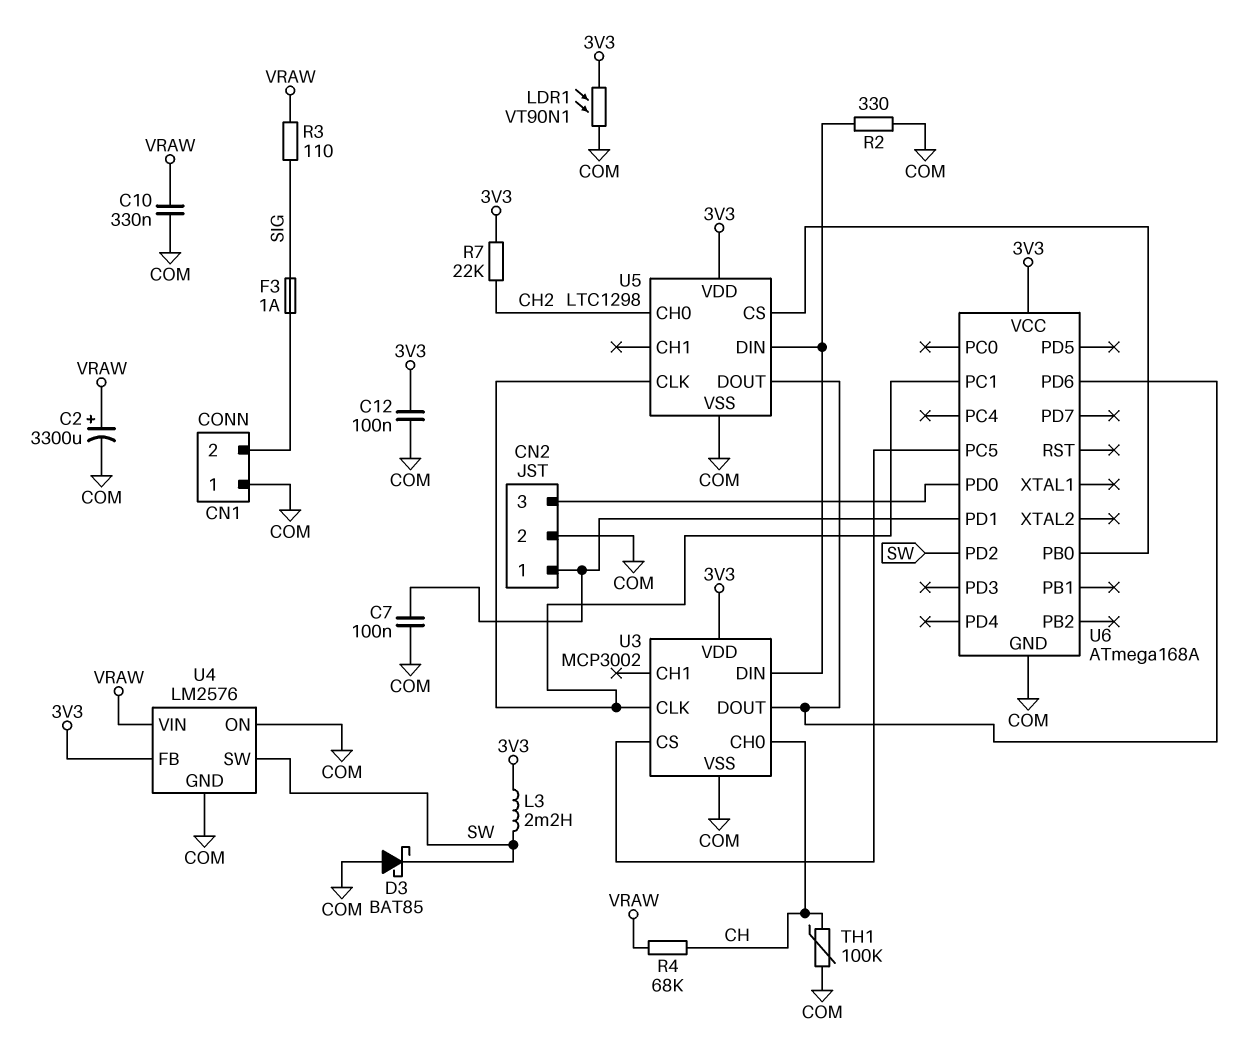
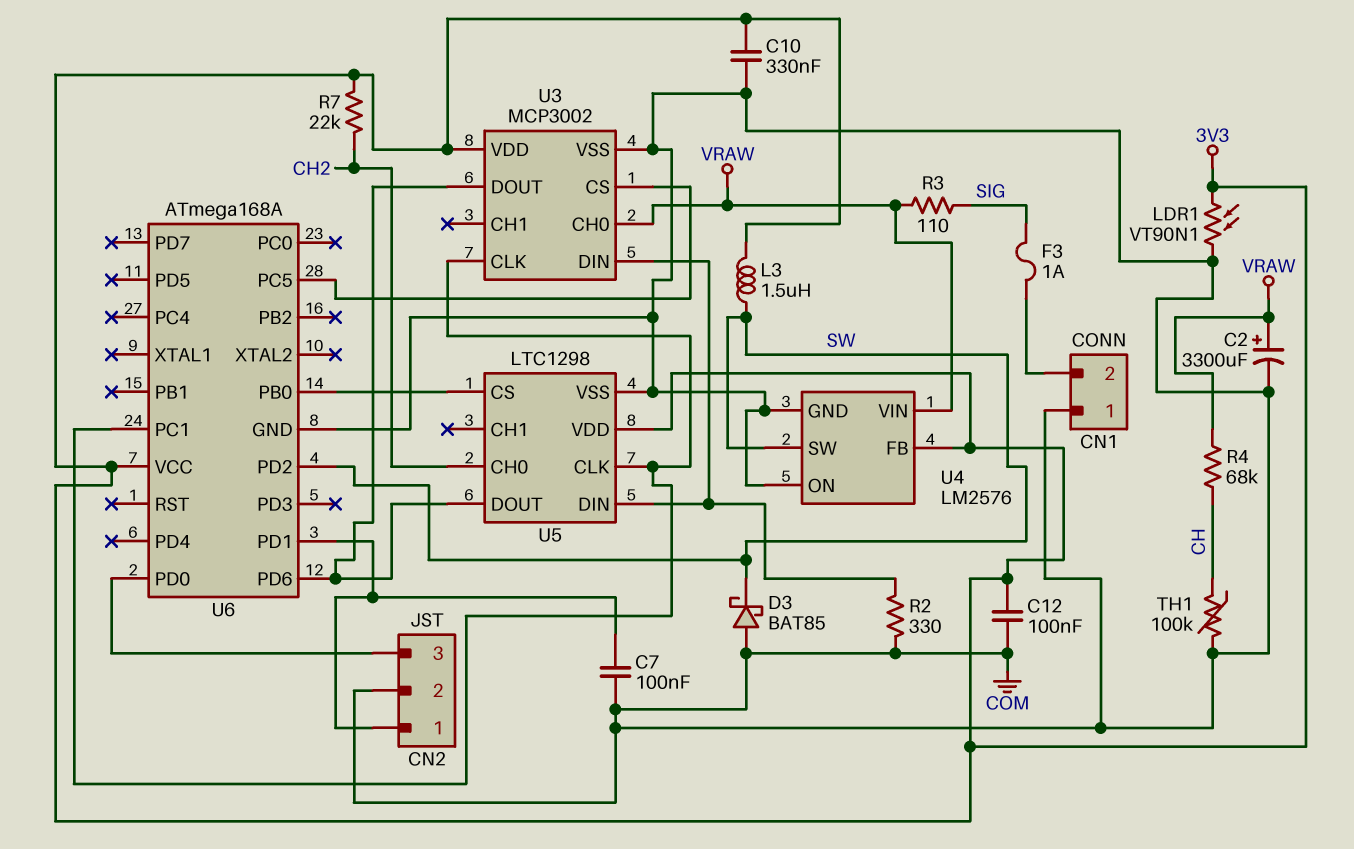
C10: 330nF (COM, VRAW) -> 330nF (3V3, COM)
L3: 2.2mH (3V3, SW) -> 1.5uH (3V3, SW)
U3 pin CH0: CH -> VRAW

